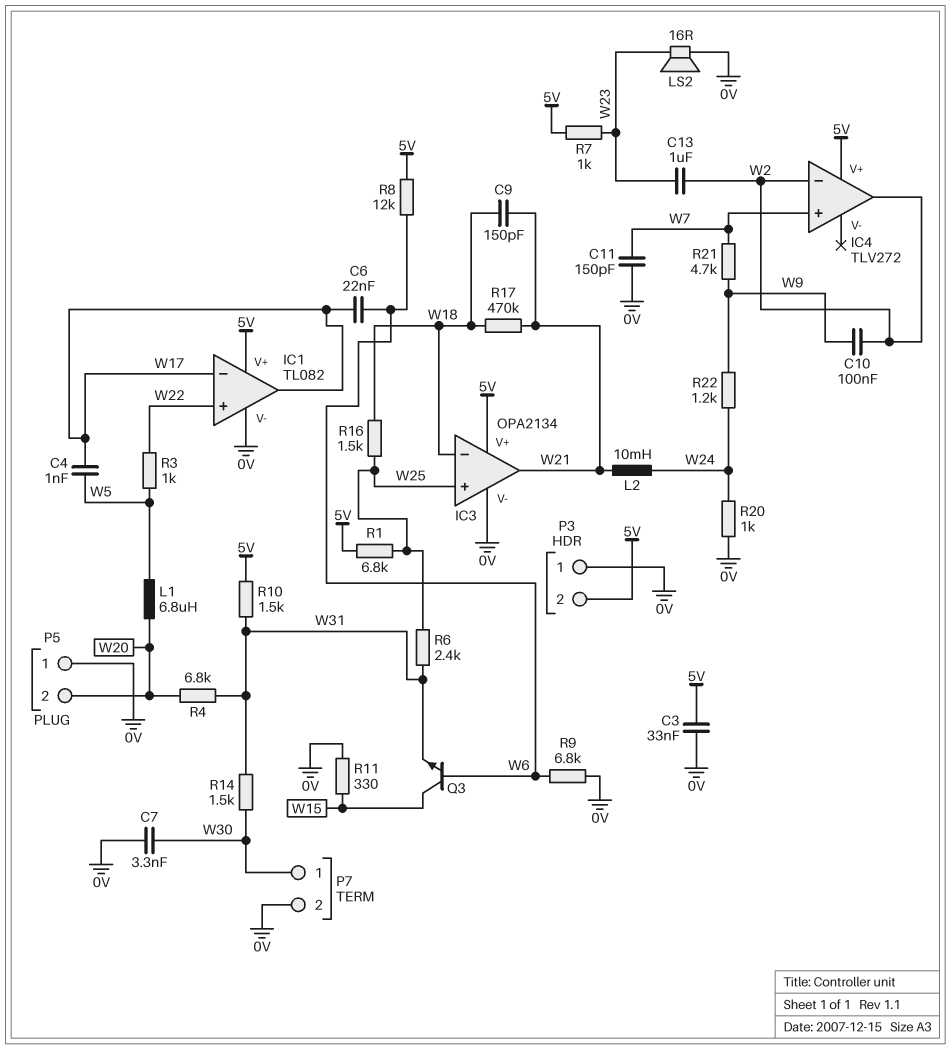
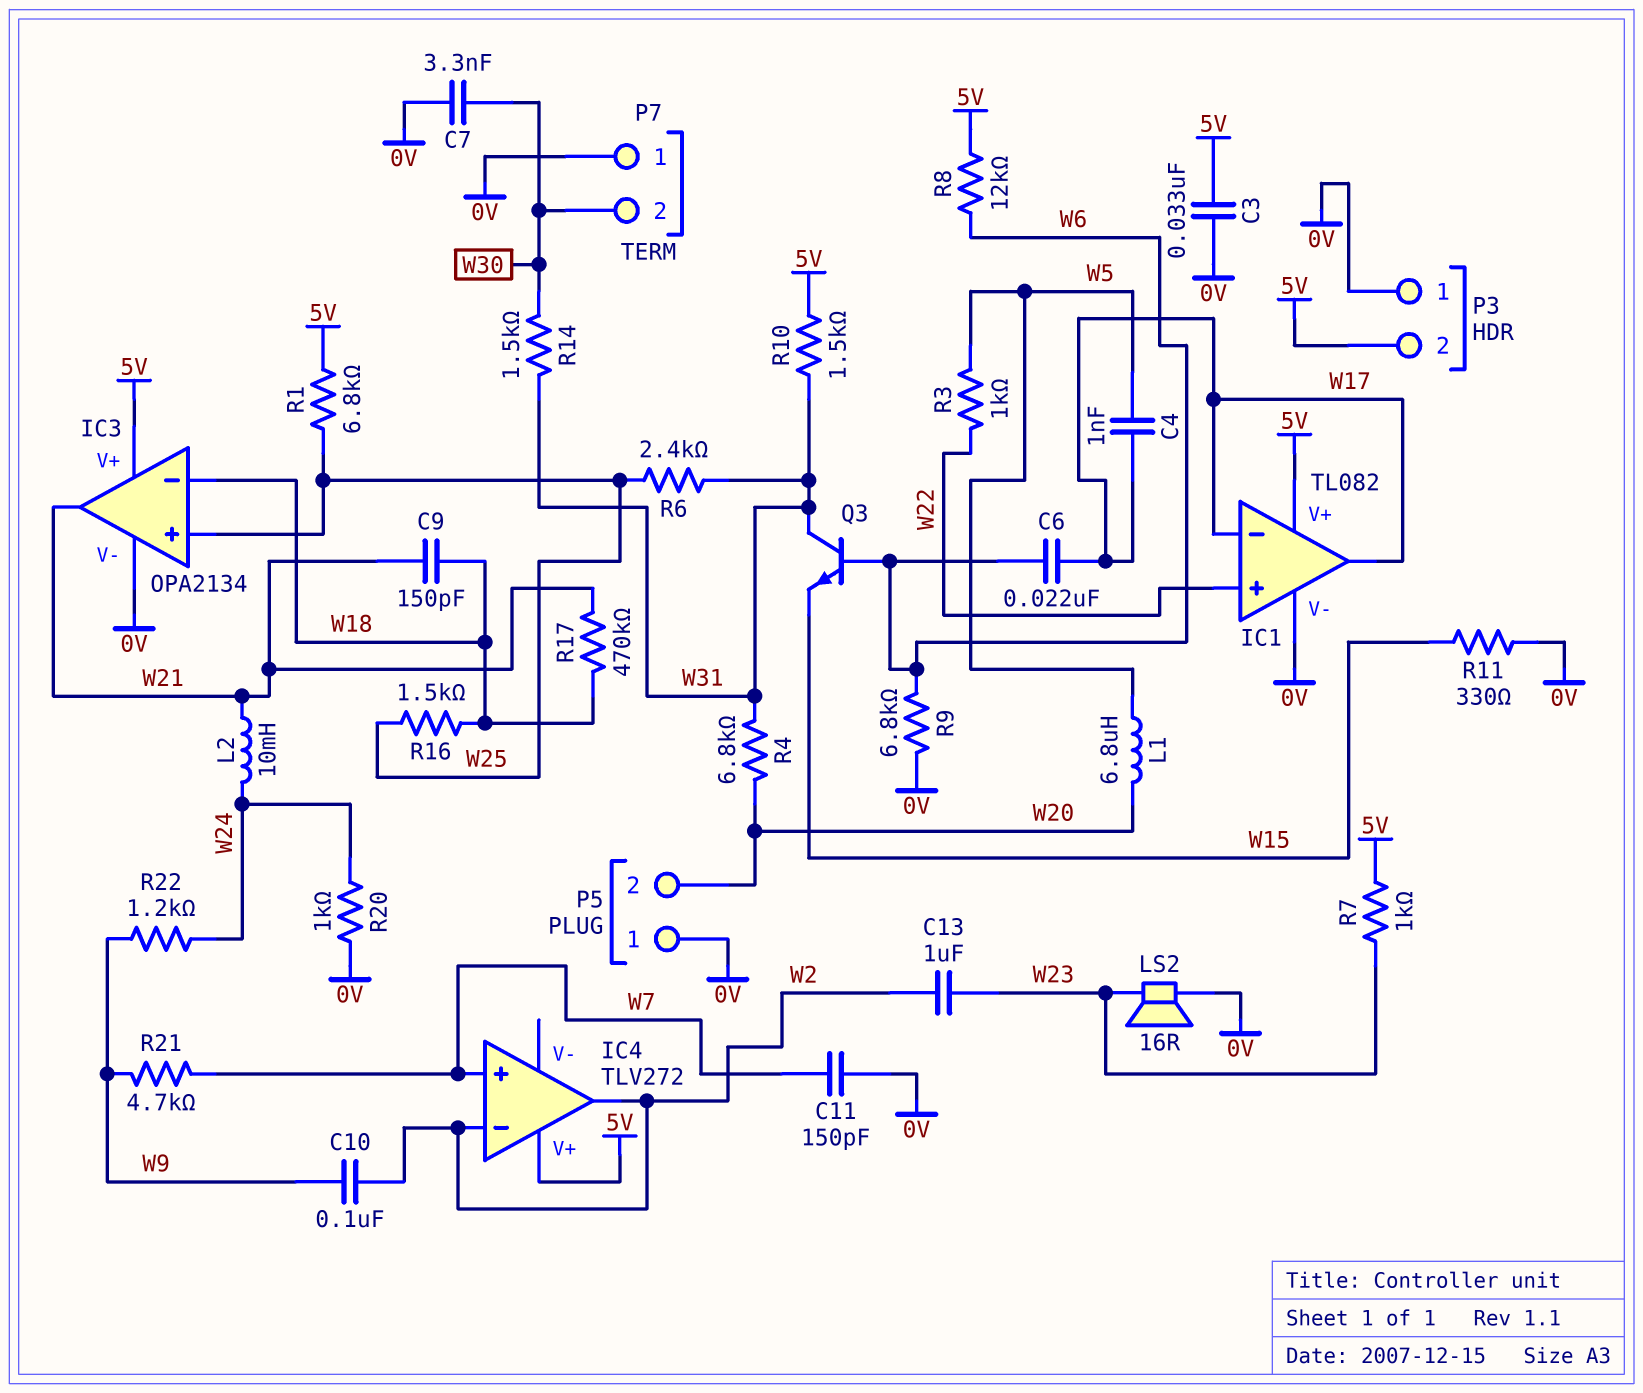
P7 pin 1: W30 -> 0V
P7 pin 2: 0V -> W30
Q3: NPN (B W6, C W15, E W31) -> NPN (B W6, C W31, E W15)

